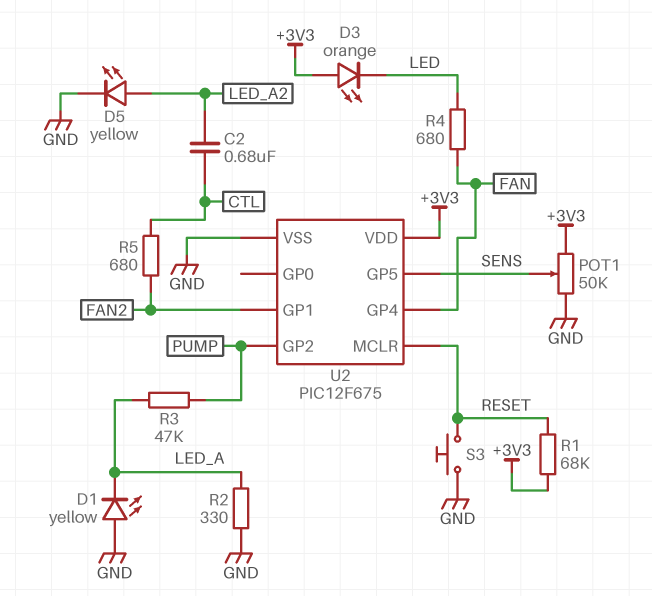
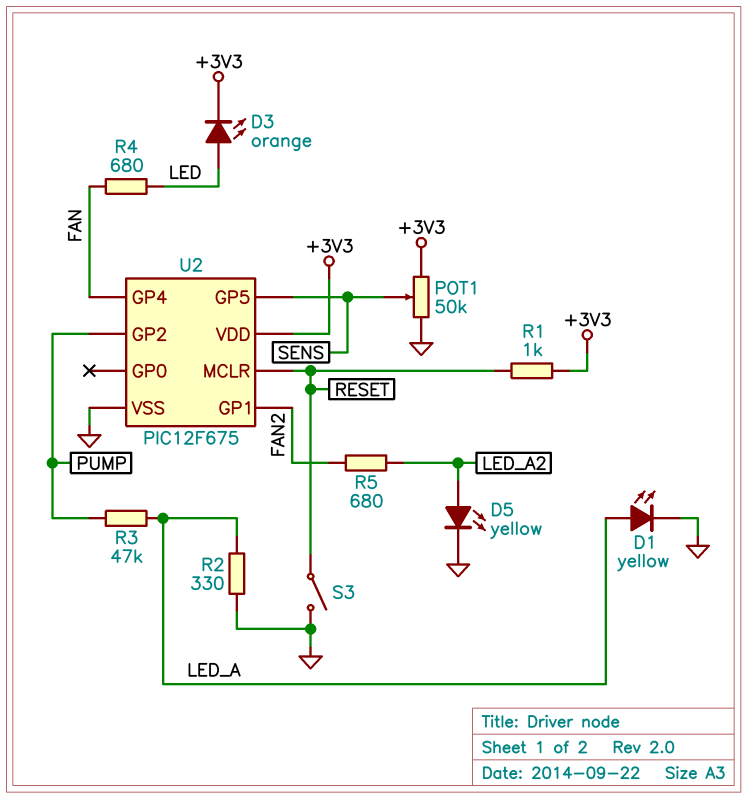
C2: 680nF (CTL, LED_A2) -> none
D1: LED yellow (A GND, K LED_A) -> LED yellow (A LED_A, K GND)
D3: LED orange (A +3V3, K LED) -> LED orange (A LED, K +3V3)
R1: 68k (+3V3, RESET) -> 1k (+3V3, RESET)
R5: 680 (CTL, FAN2) -> 680 (FAN2, LED_A2)
S3: button (GND, RESET) -> switch (GND, RESET)

